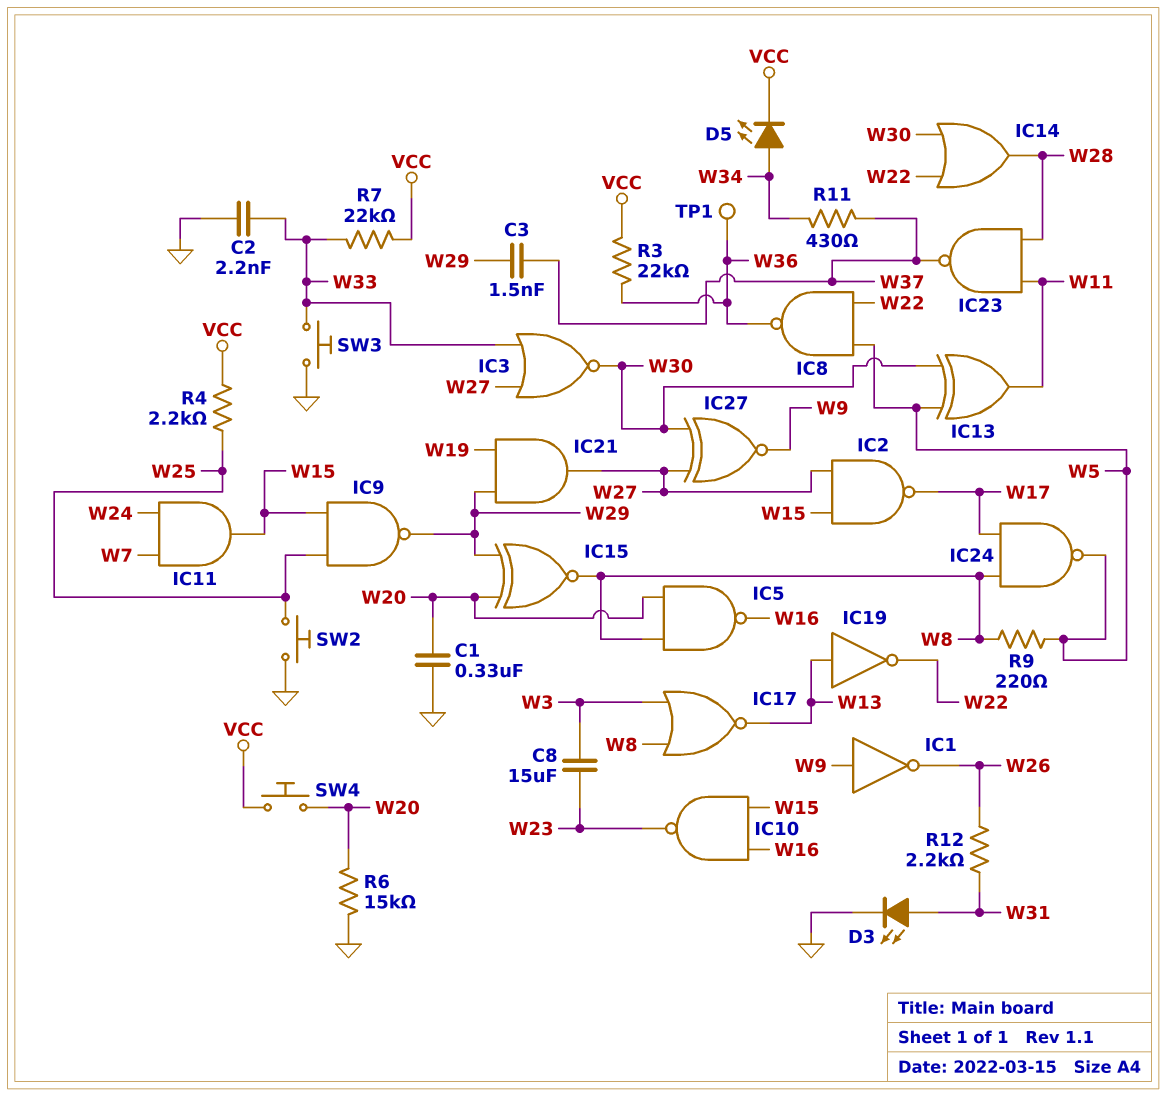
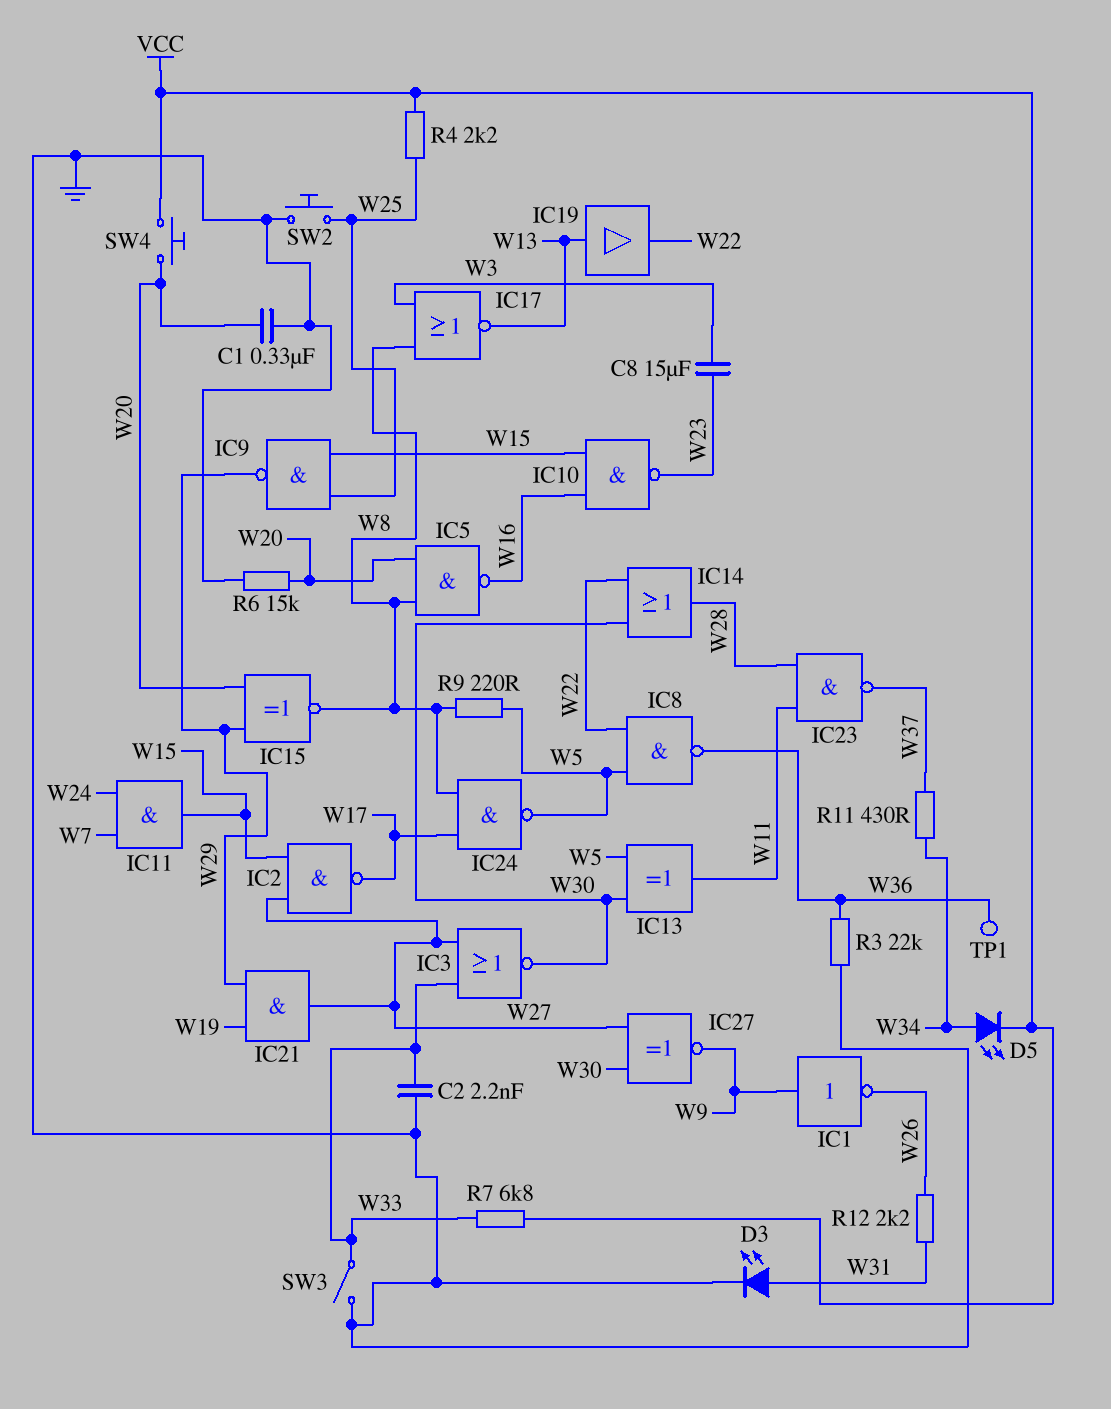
C3: 1.5nF (W29, W37) -> none
IC19: NOT (in W13, out W22) -> buffer (in W13, out W22)
R3: 22k (VCC, W36) -> 22k (GND, W36)
R7: 22k (VCC, W33) -> 6.8k (VCC, W33)
SW3: button (GND, W33) -> switch (GND, W33)

